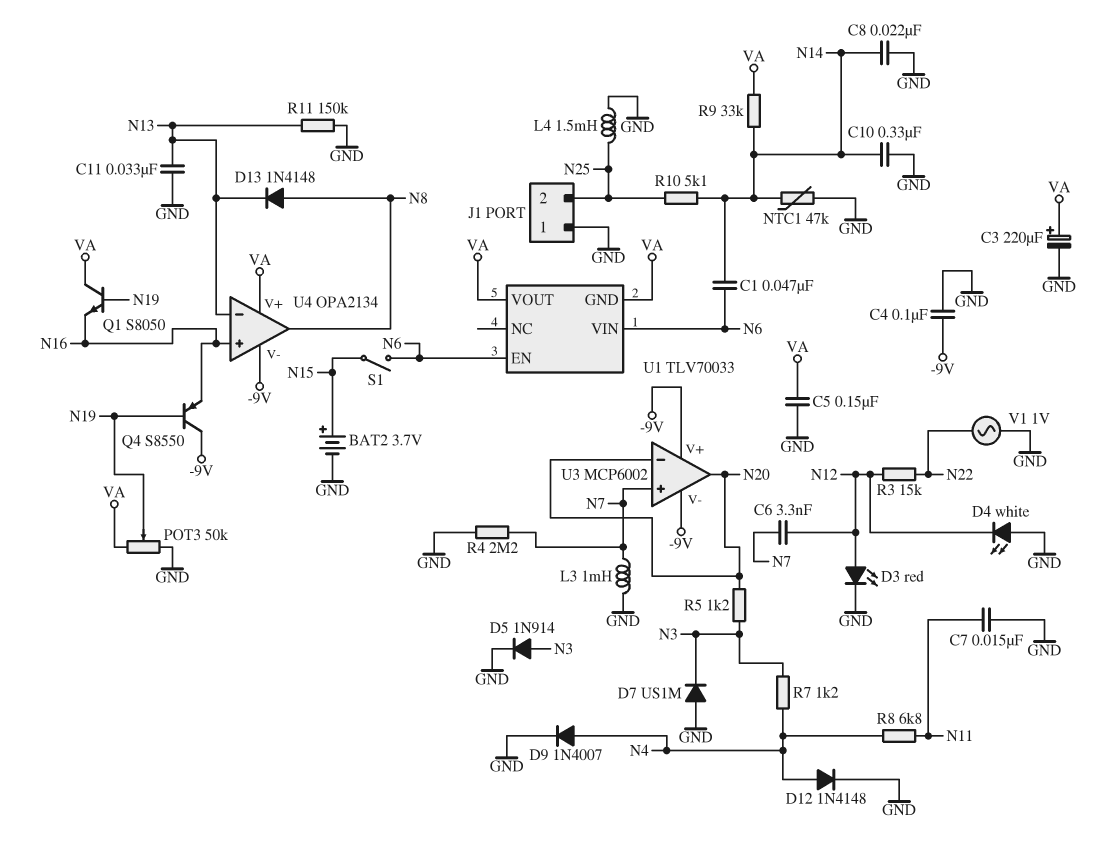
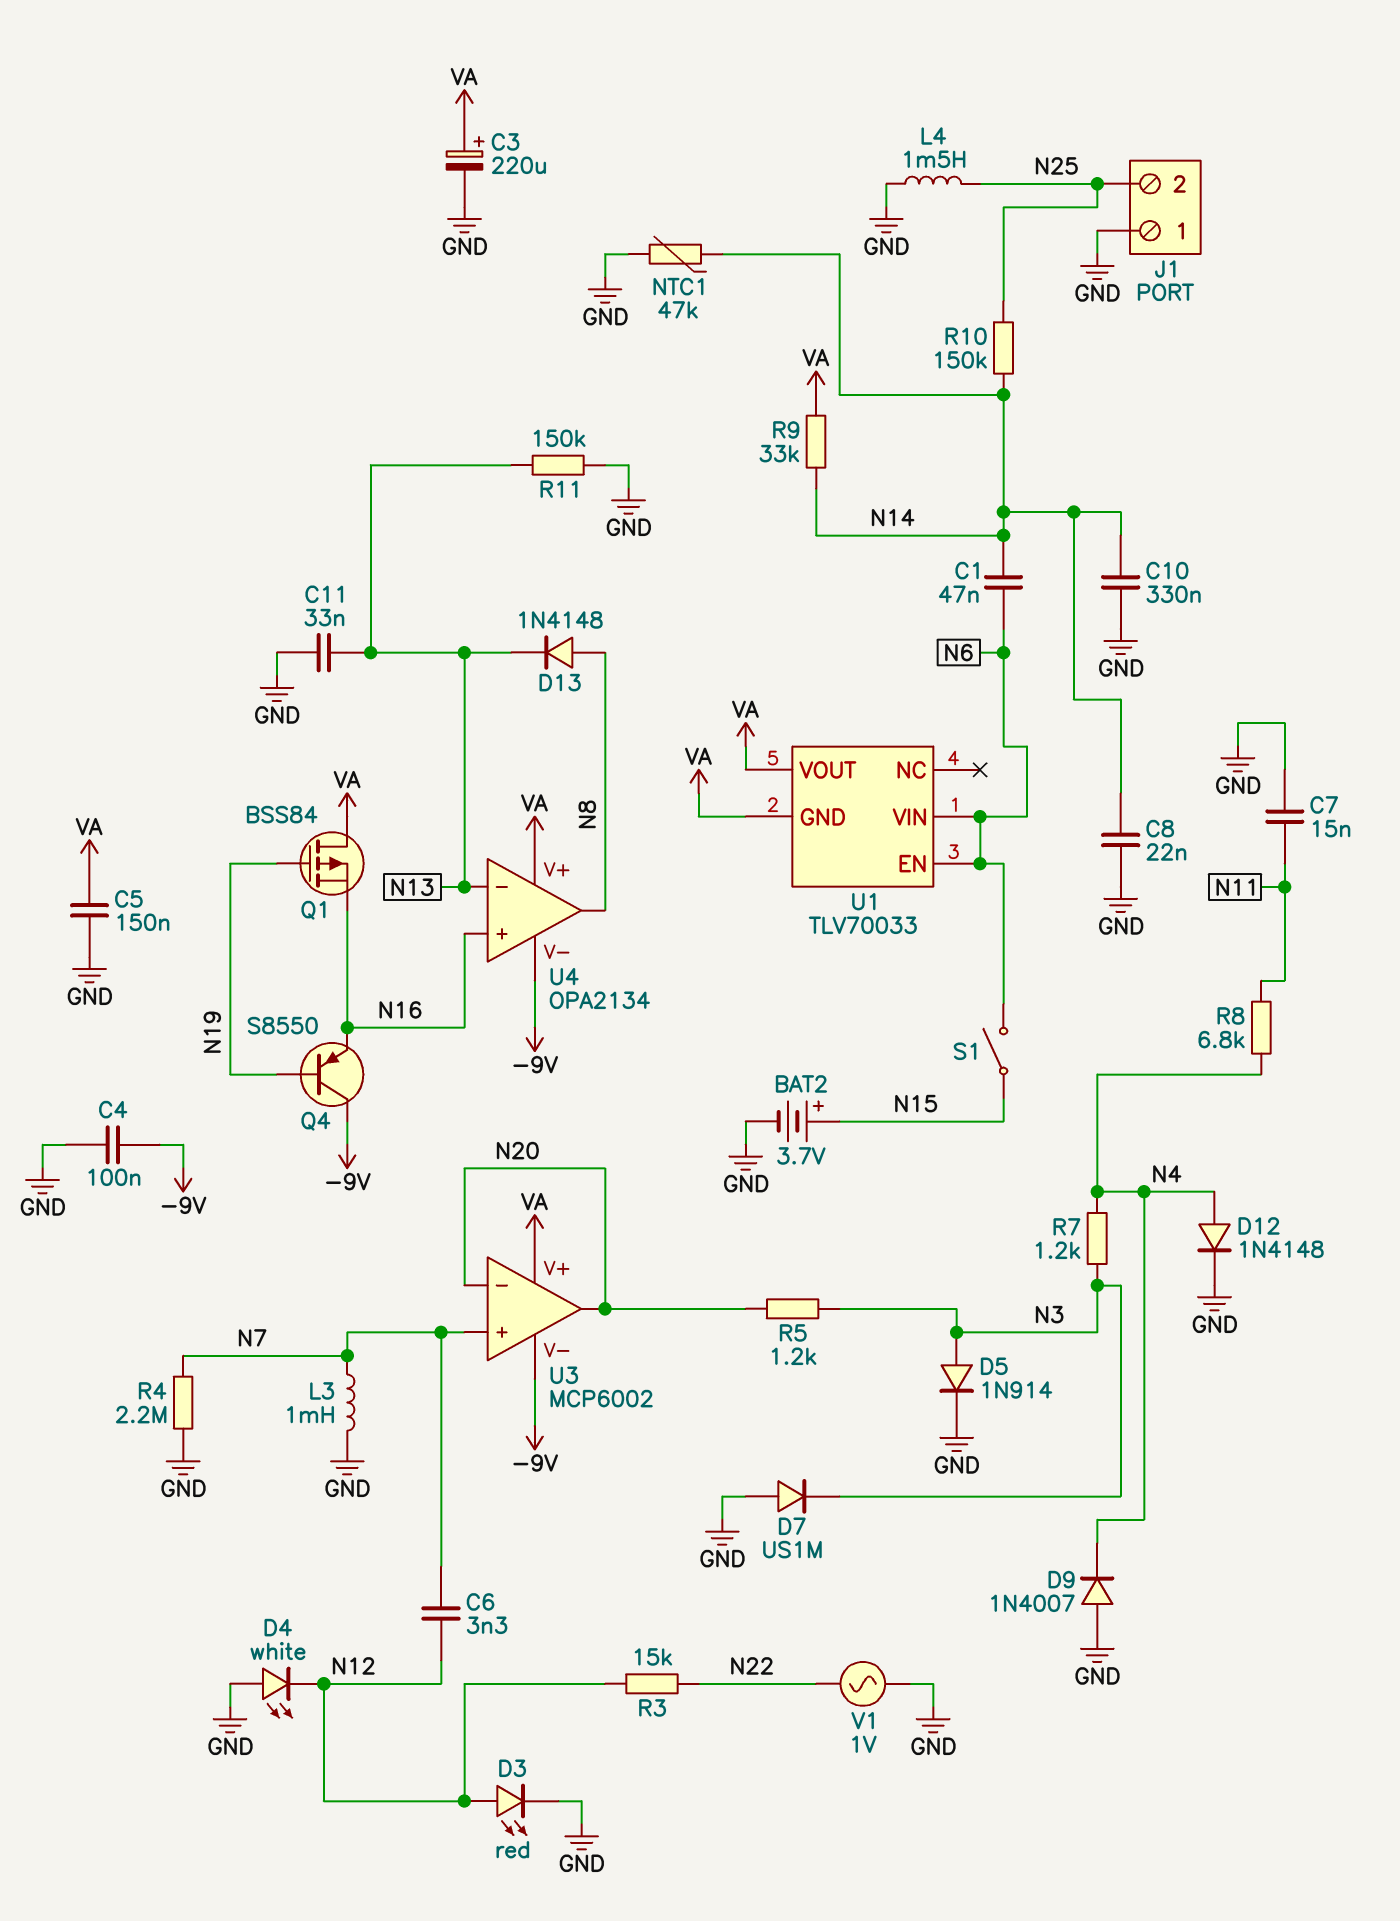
D9: diode 1N4007 (A N4, K GND) -> diode 1N4007 (A GND, K N4)
POT3: 50k (GND, VA, wiper N19) -> none
Q1: NPN S8050 (B N19, C VA, E N16) -> PMOS BSS84 (G N19, D VA, S N16)
R10: 5.1k (N14, N25) -> 150k (N14, N25)
U3 pin V+: -9V -> VA

